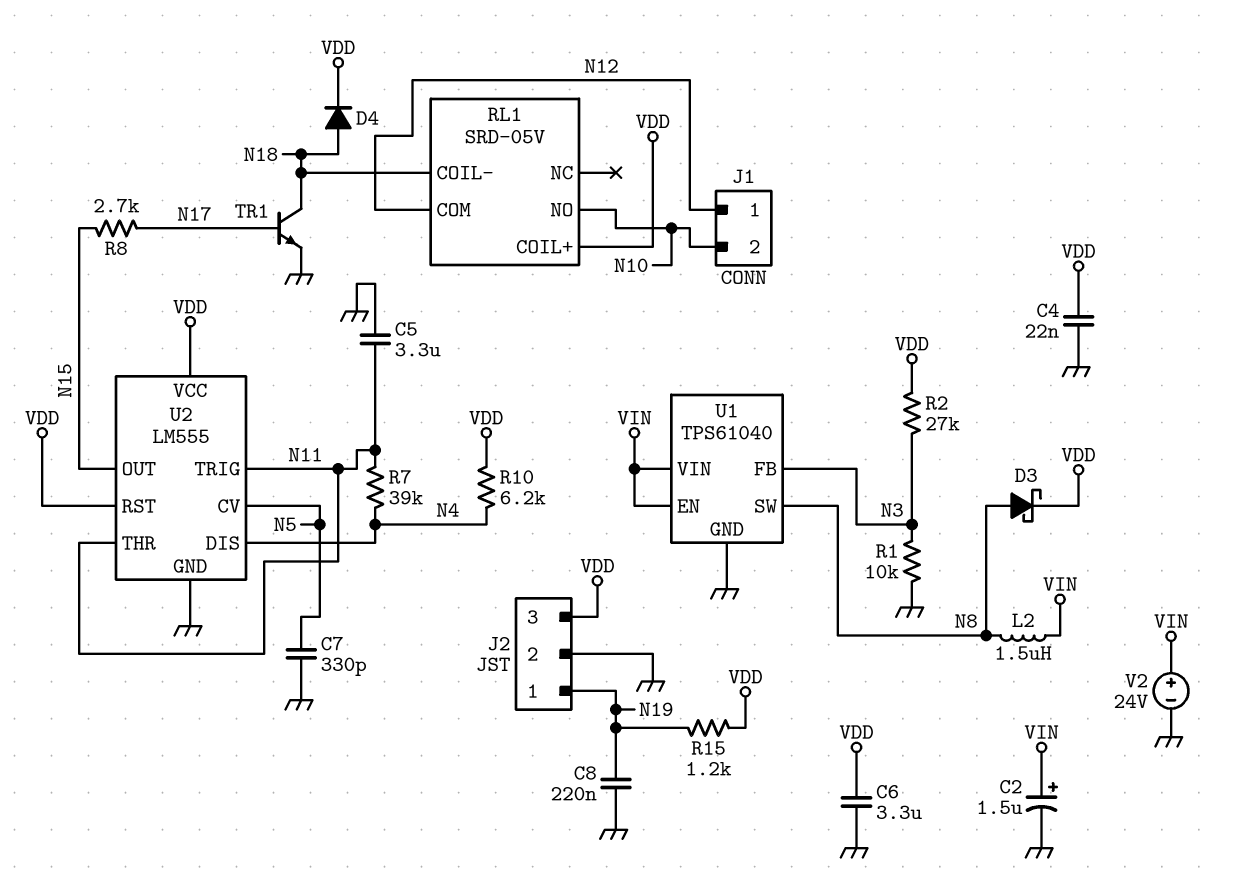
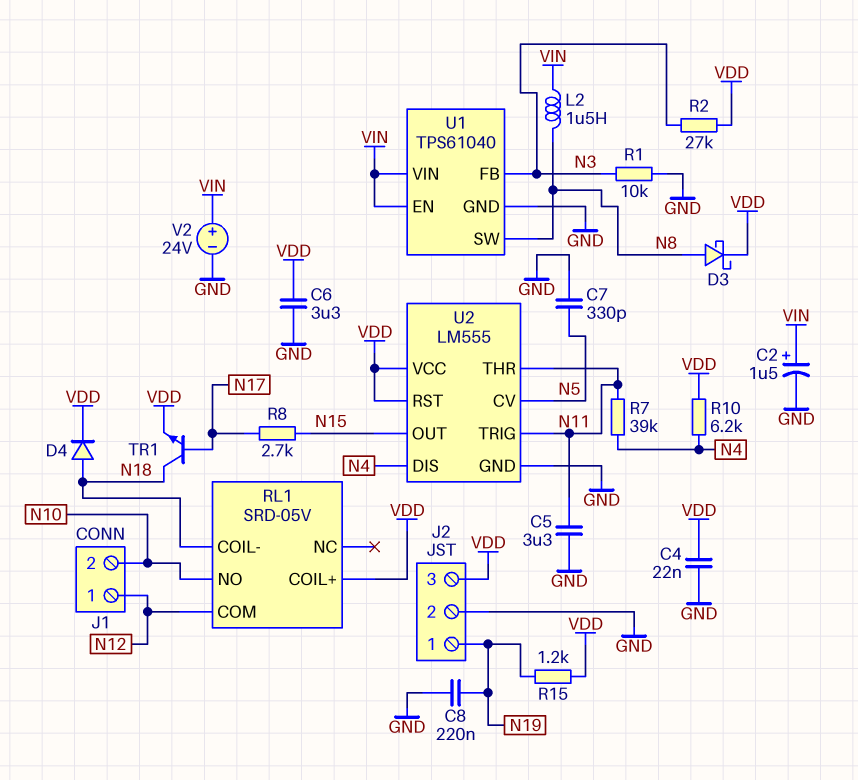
TR1: NPN (B N17, C N18, E GND) -> NPN (B N17, C N18, E VDD)

